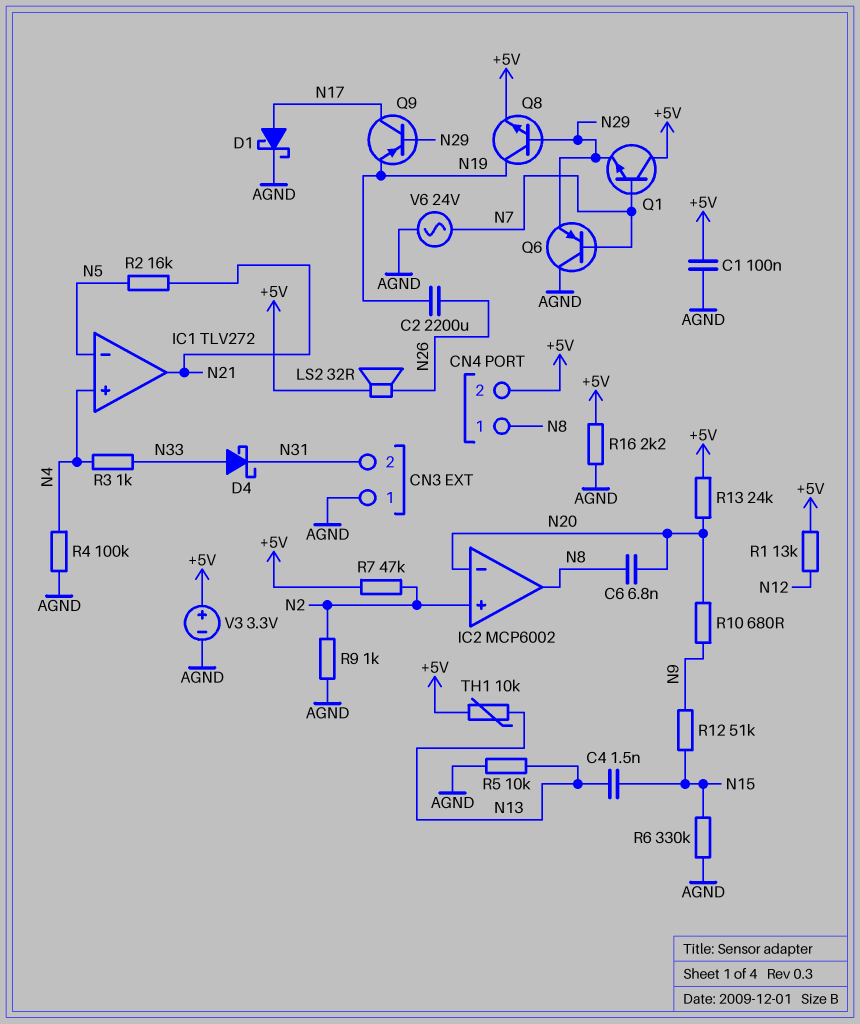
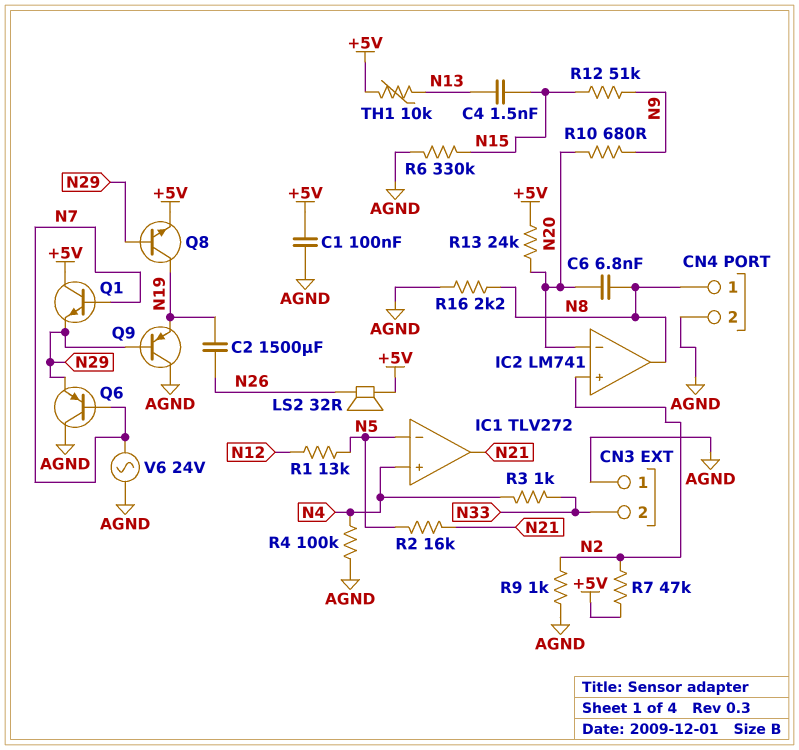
C2: 2200uF (N19, N26) -> 1500uF (N19, N26)
CN3 pin 2: N31 -> N33
CN4 pin 2: +5V -> AGND
D1: schottky (A N17, K AGND) -> none
D4: schottky (A N33, K N31) -> none
IC2: MCP6002 -> LM741
Q9: PNP (B N29, C N17, E N19) -> PNP (B N29, C AGND, E N19)
R1: 13k (+5V, N12) -> 13k (N5, N12)
R5: 10k (AGND, N13) -> none
R16: 2.2k (+5V, AGND) -> 2.2k (AGND, N8)
V3: 3.3V (plus +5V, minus AGND) -> none

